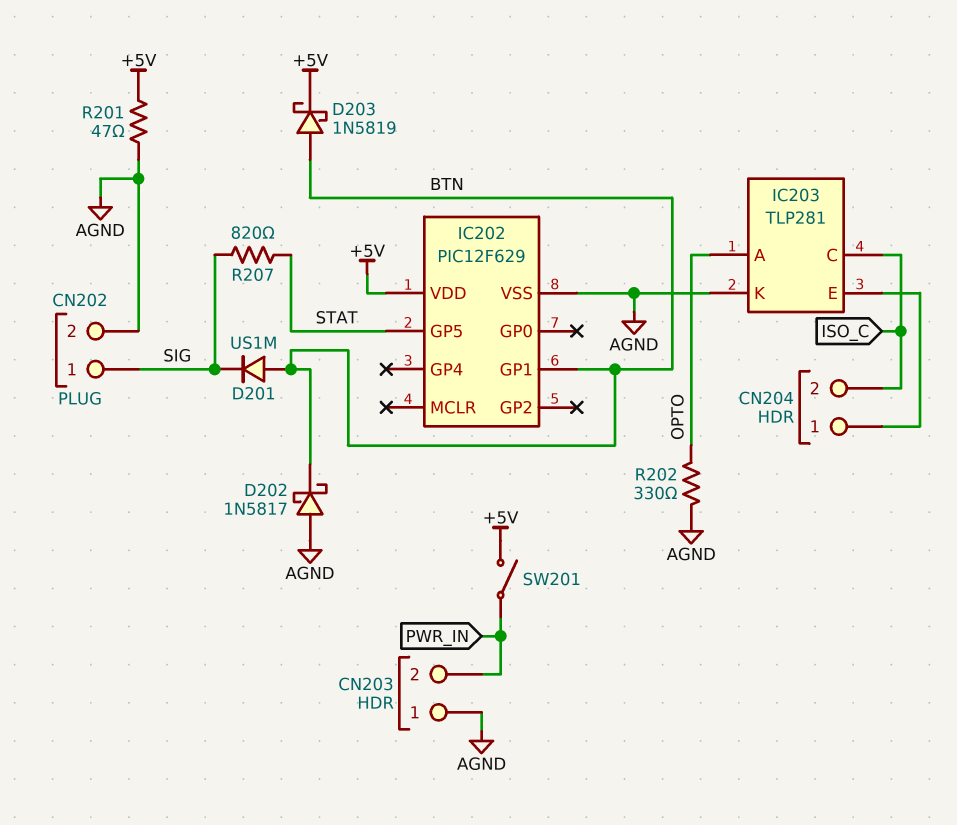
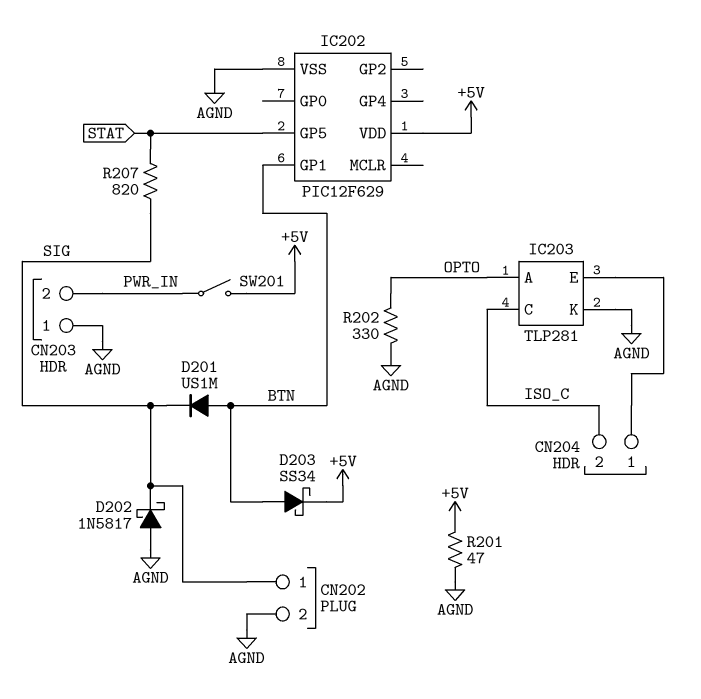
D202: schottky 1N5817 (A AGND, K BTN) -> schottky 1N5817 (A AGND, K SIG)
D203: schottky 1N5819 (A BTN, K +5V) -> schottky SS34 (A BTN, K +5V)

